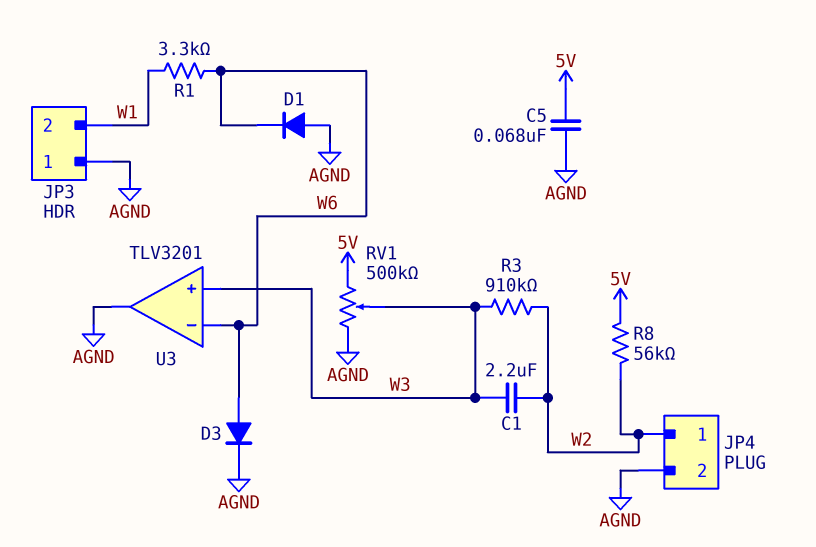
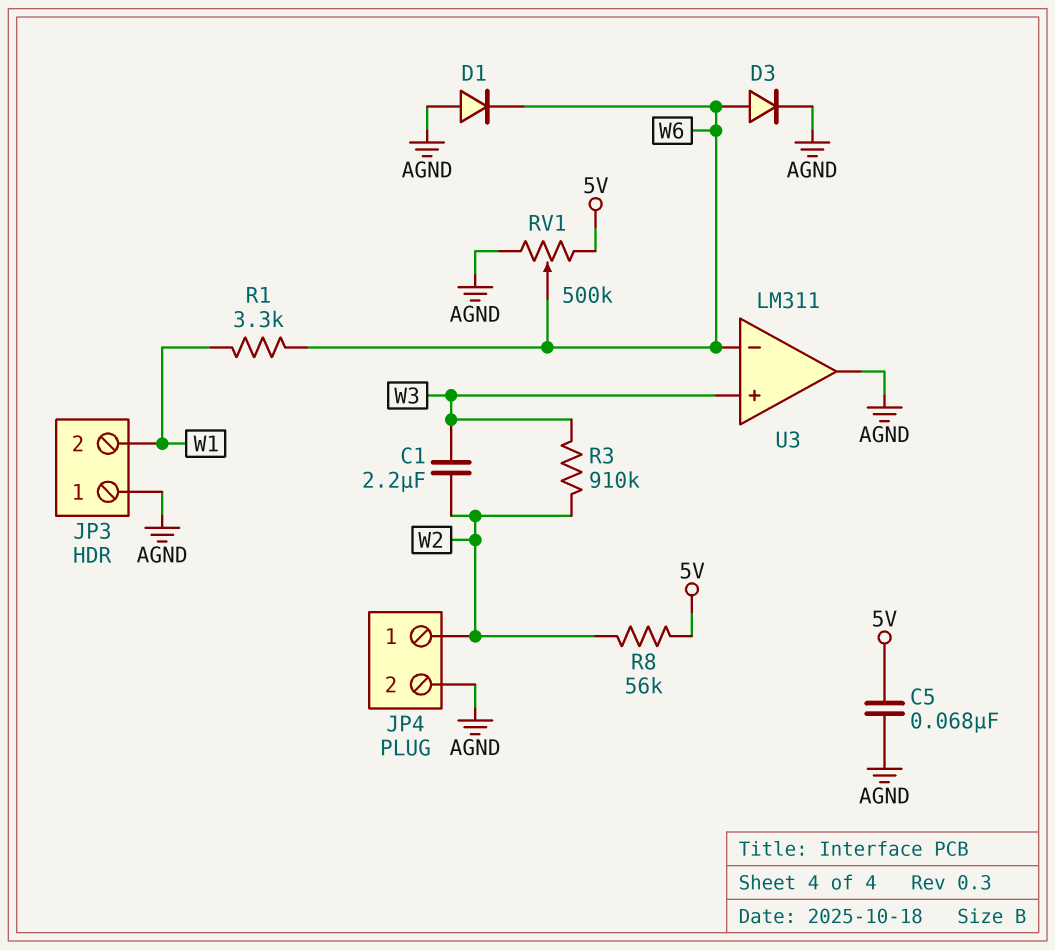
RV1: 500k (5V, AGND, wiper W3) -> 500k (5V, AGND, wiper W6)
U3: TLV3201 -> LM311

